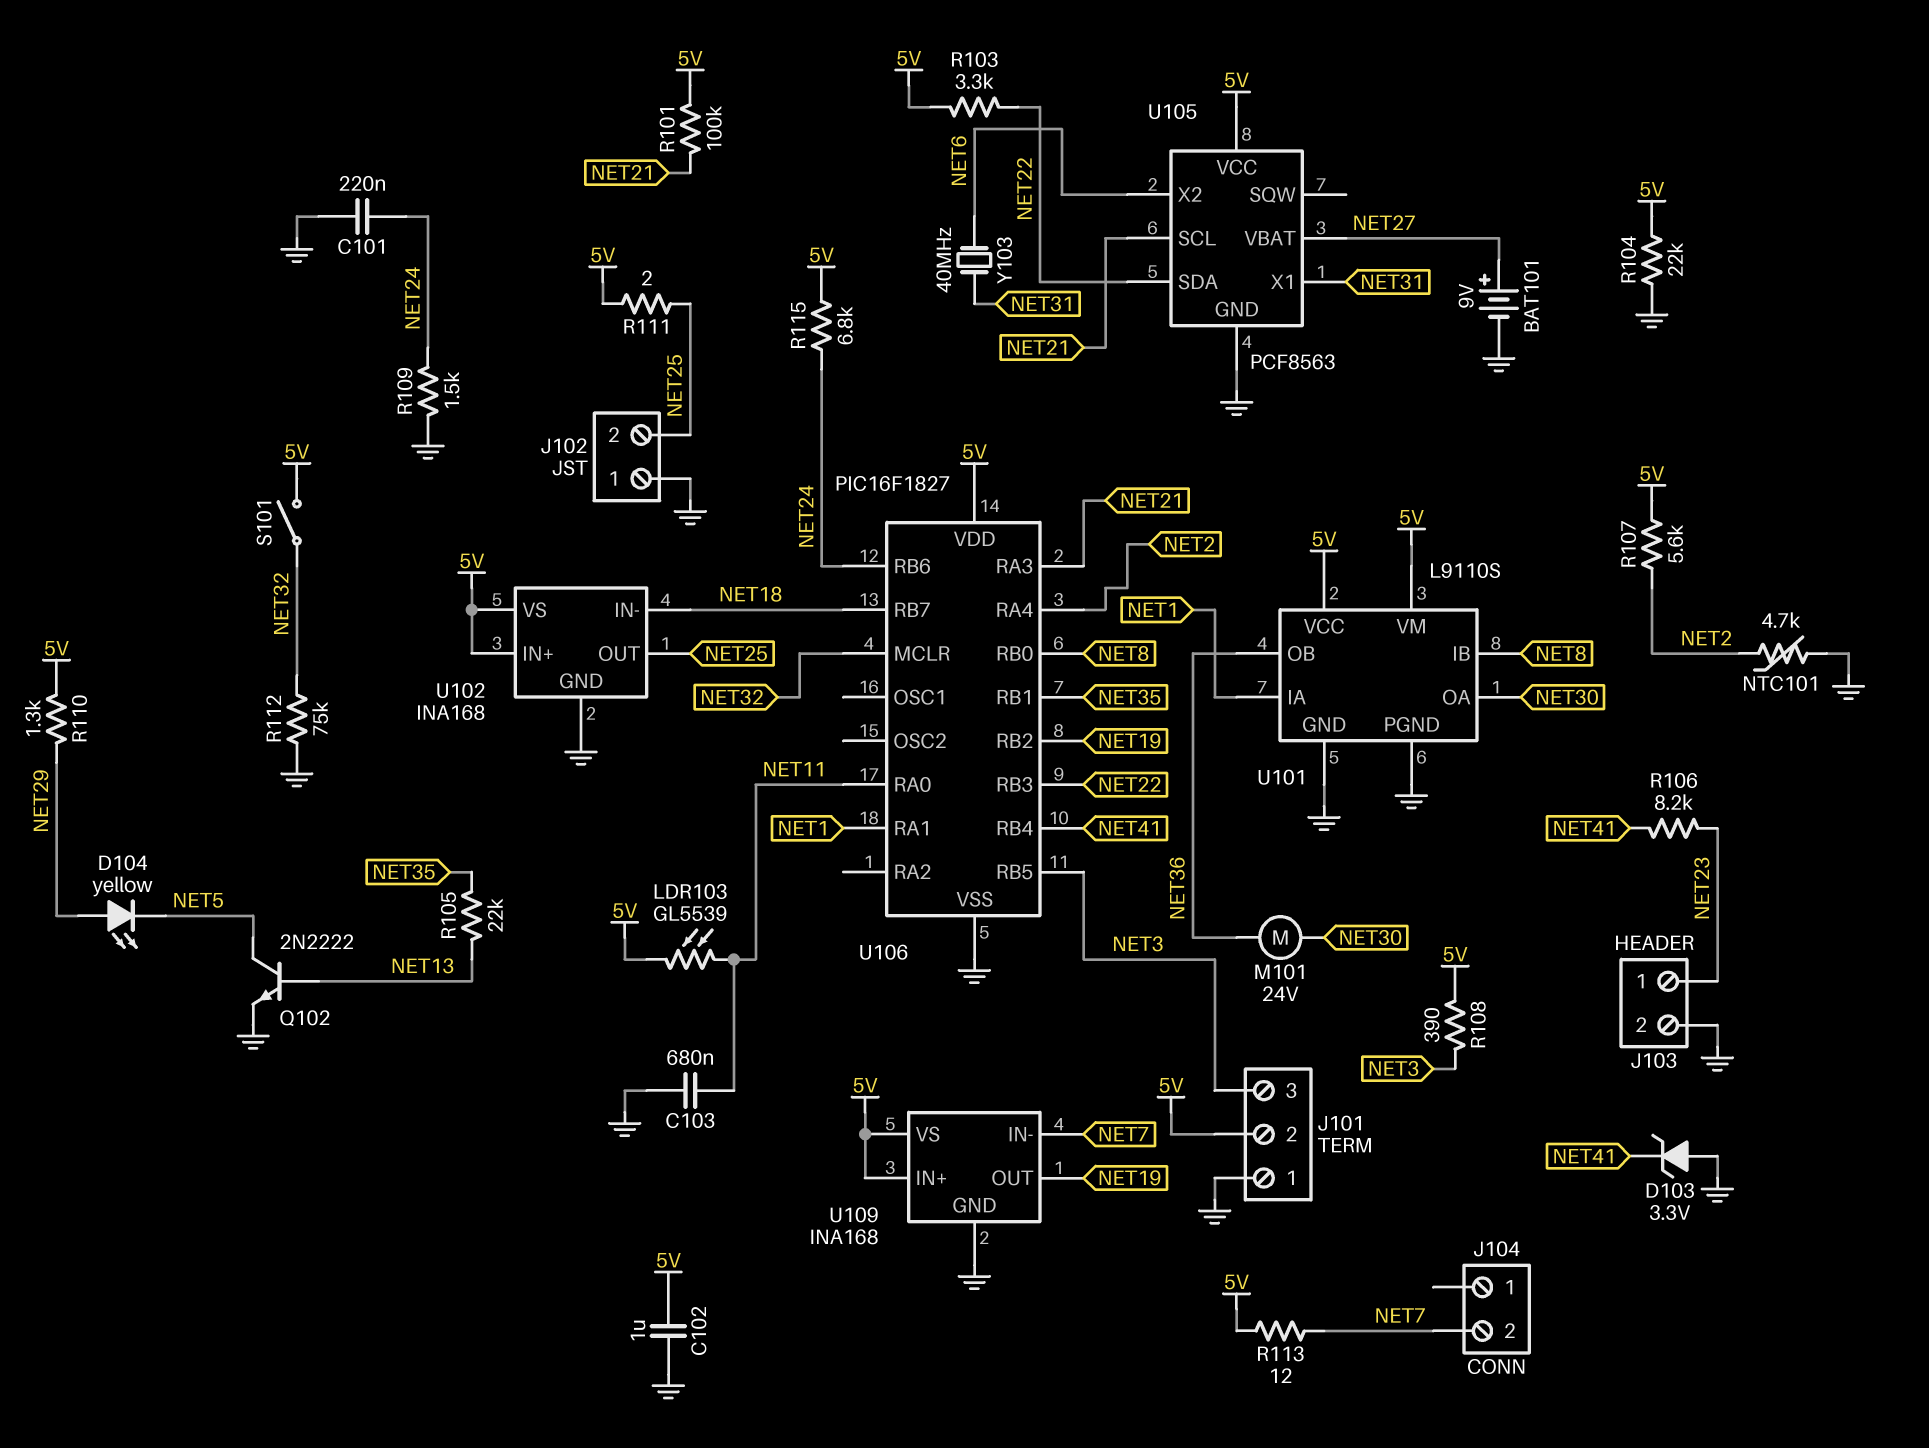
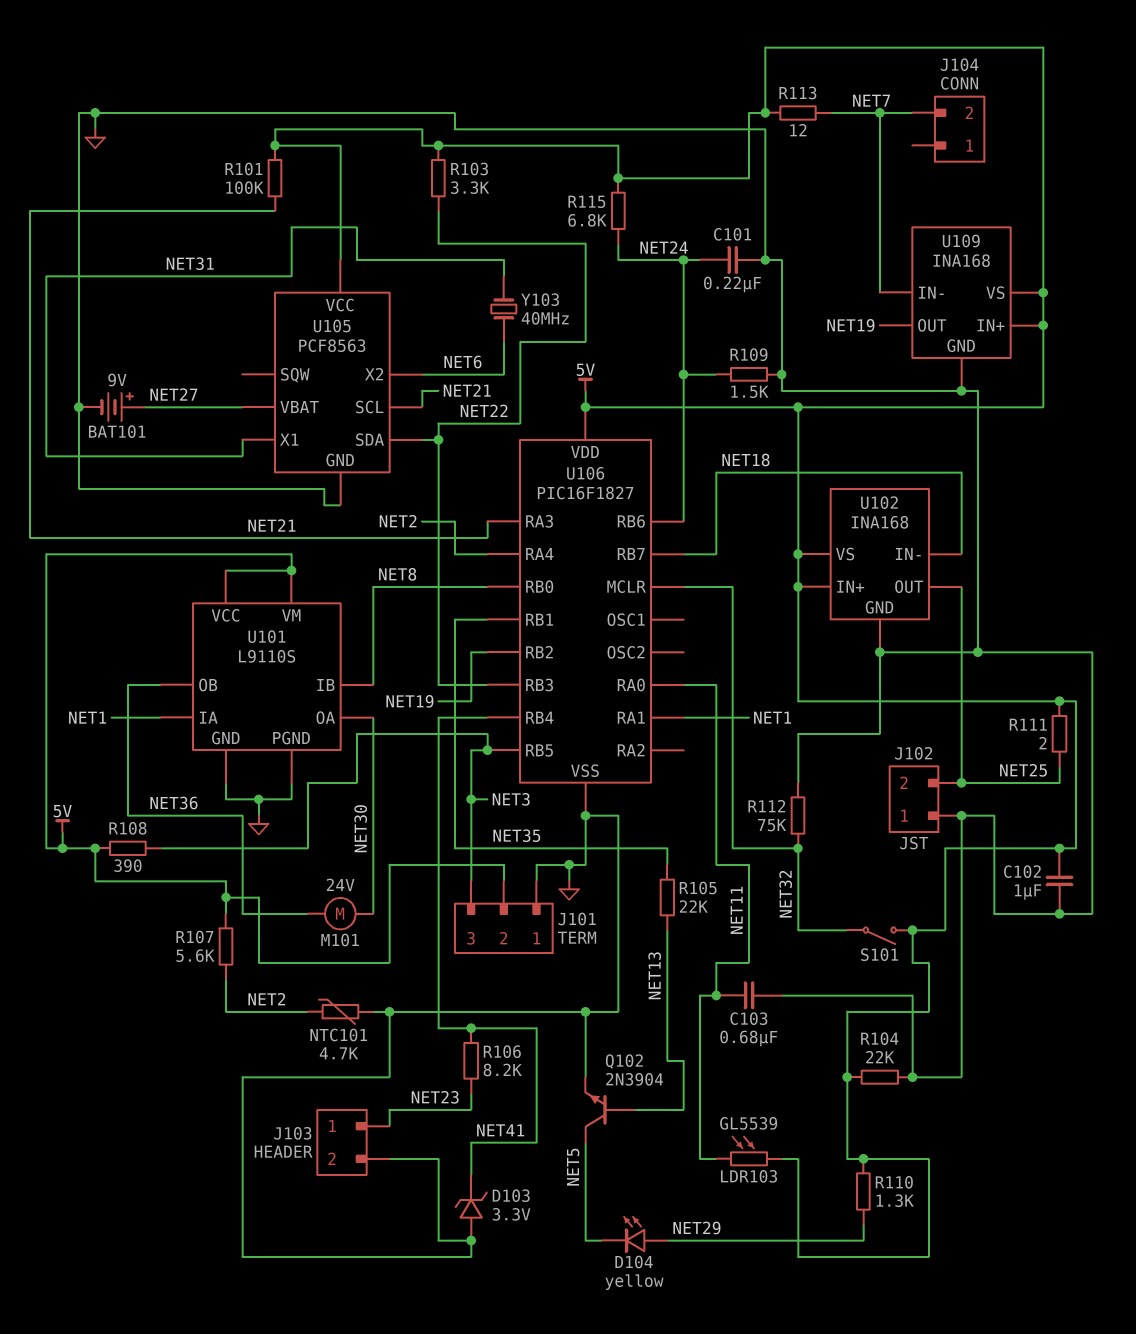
Q102: NPN 2N2222 (B NET13, C NET5, E GND) -> NPN 2N3904 (B NET13, C NET5, E GND)

